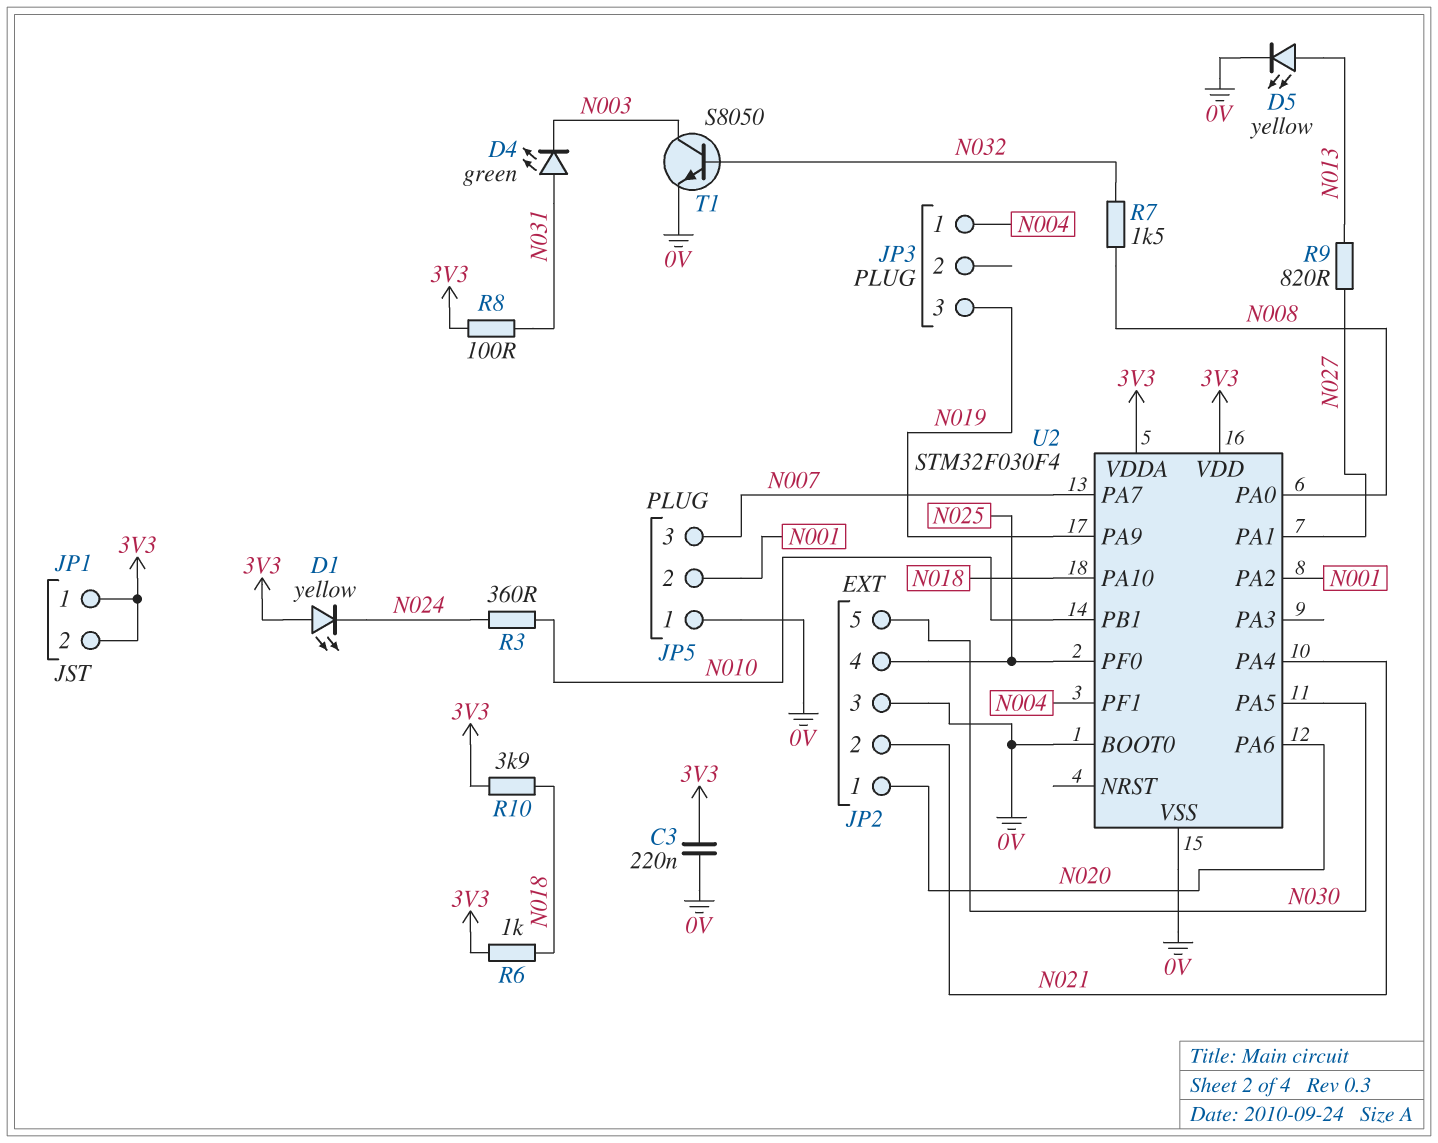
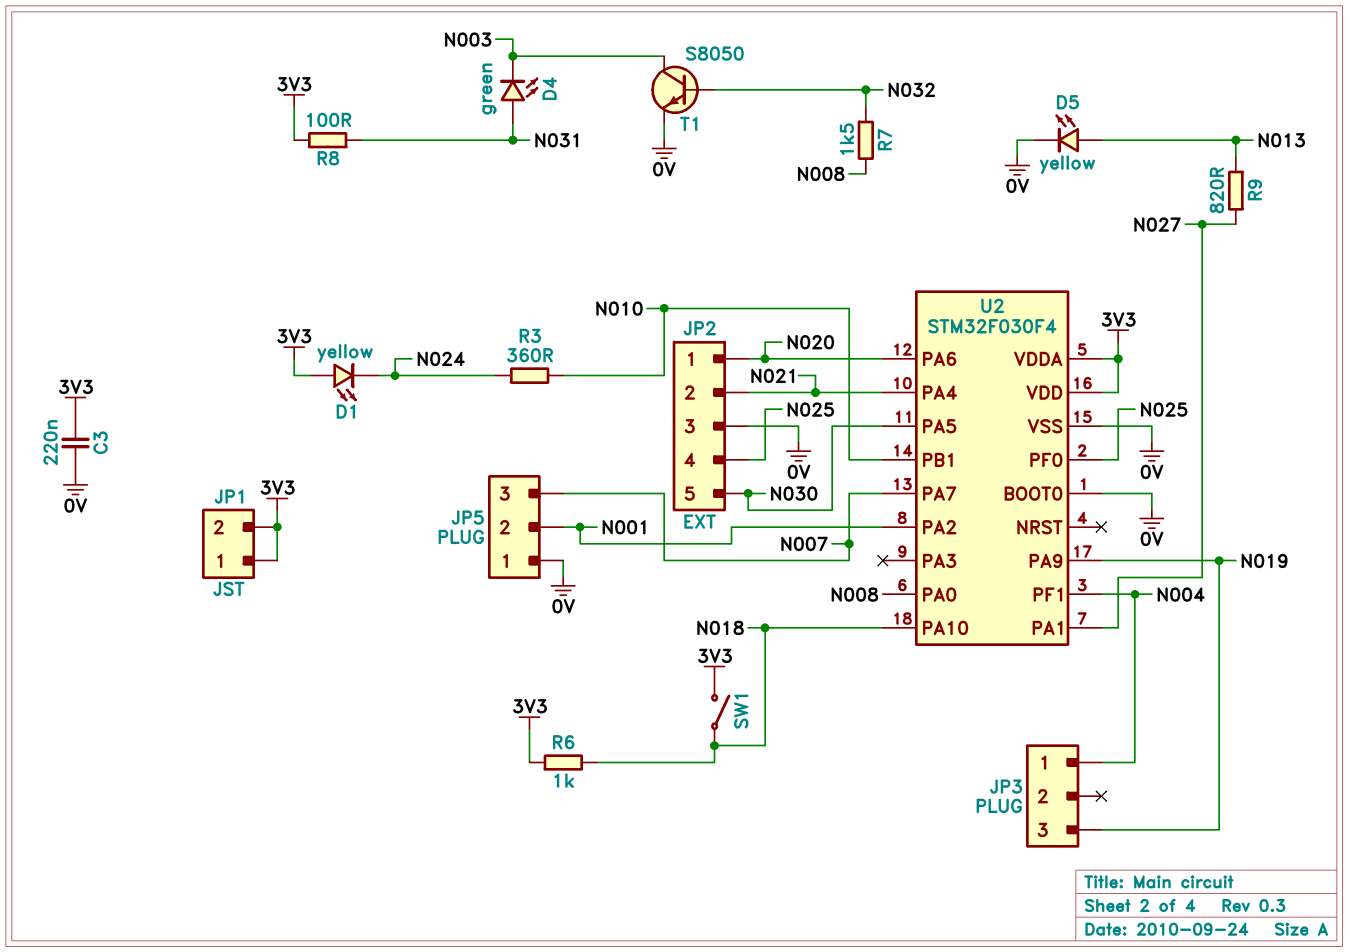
R10: 3.9k (3V3, N018) -> none
SW1: none -> switch (3V3, N018)

